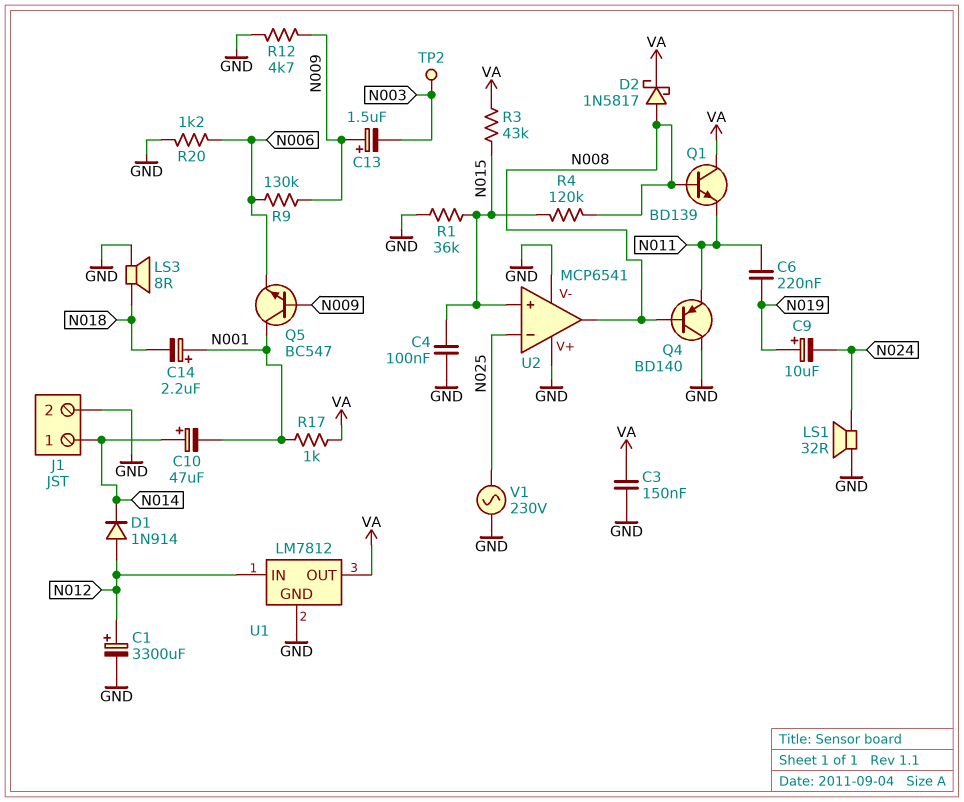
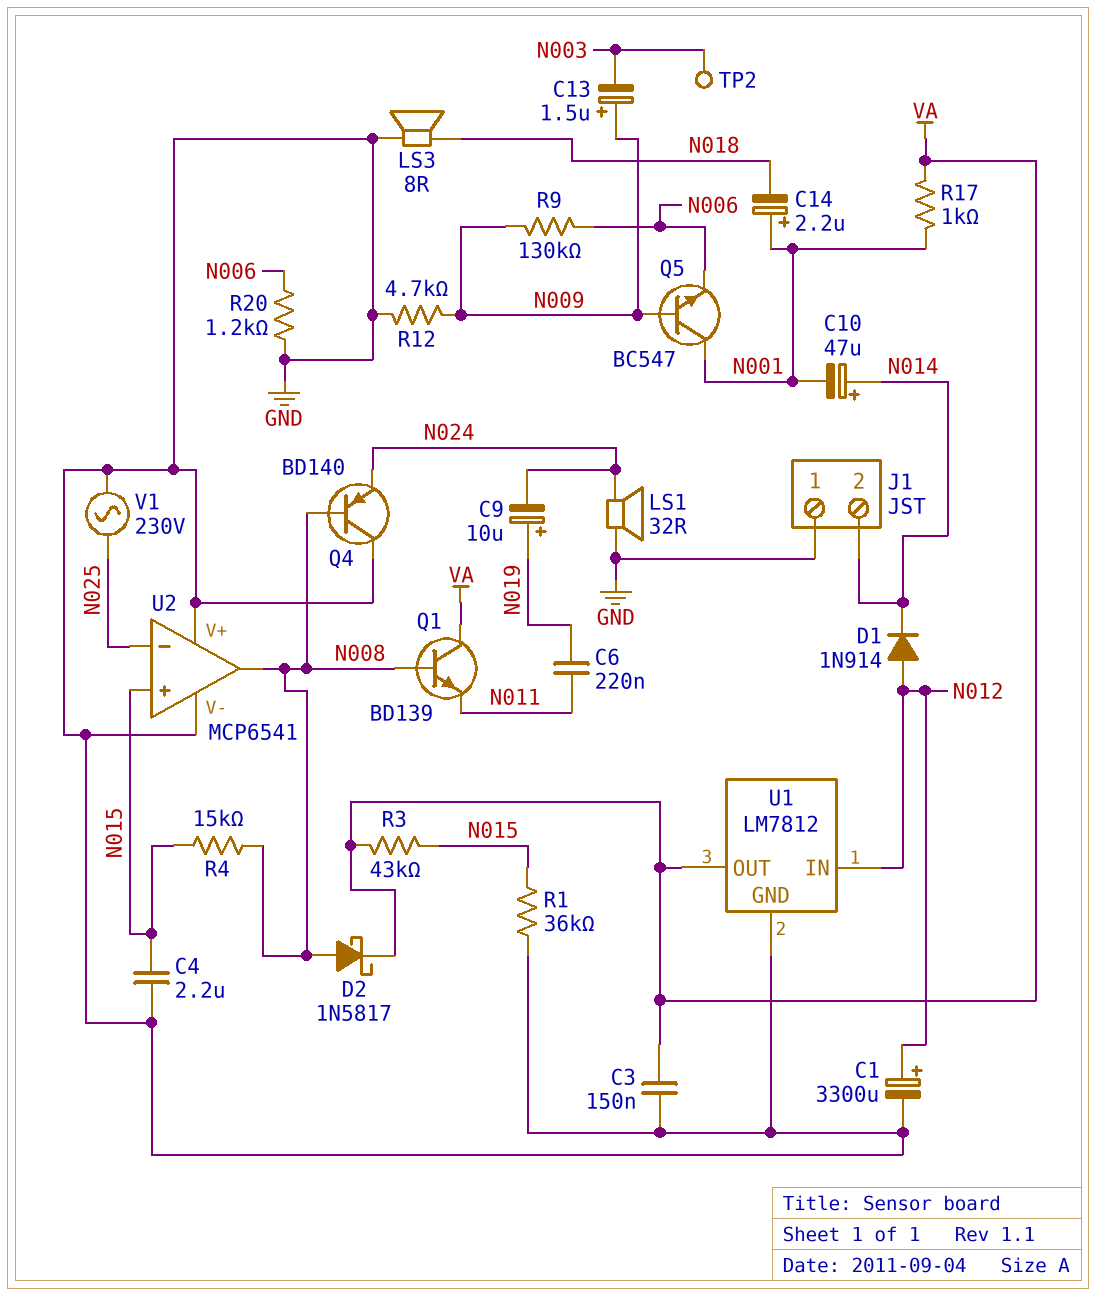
C4: 100nF (GND, N015) -> 2.2uF (GND, N015)
J1 pin 1: N014 -> GND
J1 pin 2: GND -> N014
Q4: PNP BD140 (B N008, C GND, E N011) -> PNP BD140 (B N008, C GND, E N024)
R4: 120k (N008, N015) -> 15k (N008, N015)

